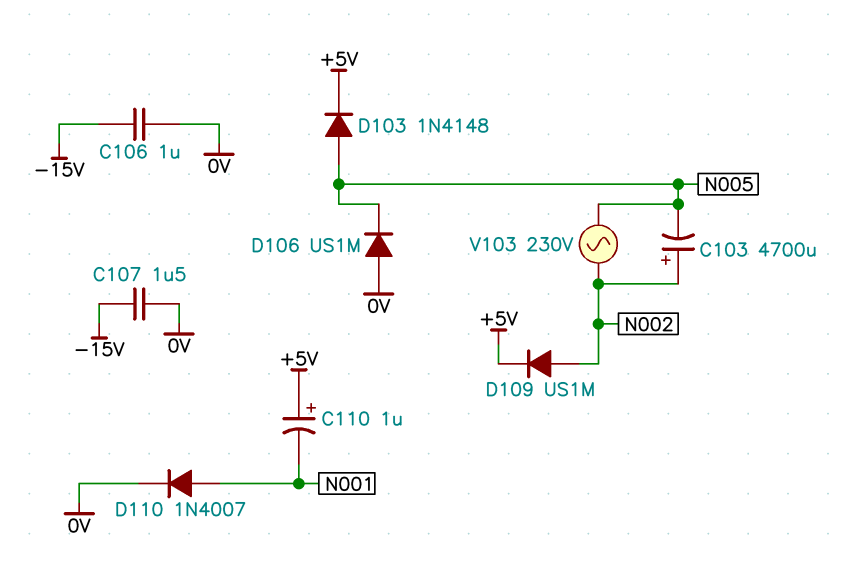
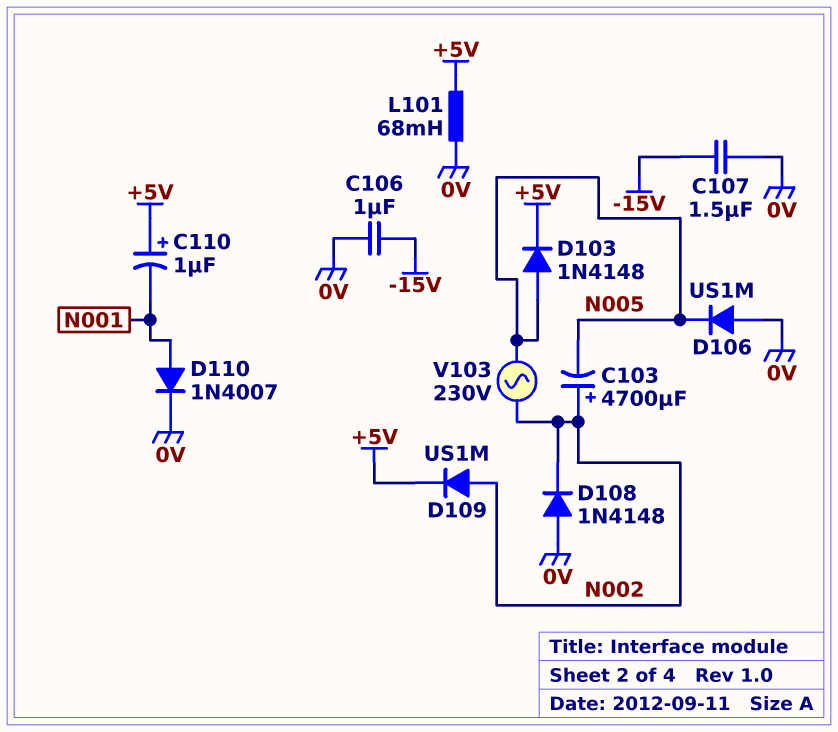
D108: none -> diode 1N4148 (A 0V, K N002)
L101: none -> 68mH (+5V, 0V)

